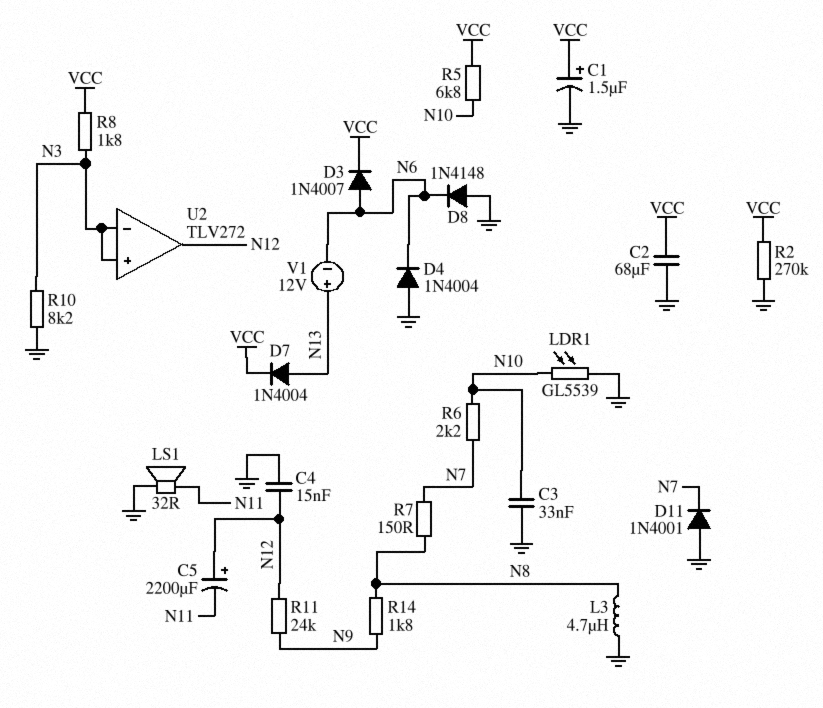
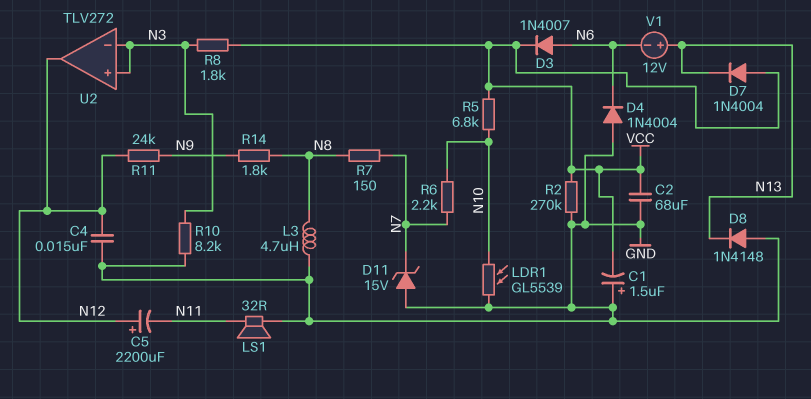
C1: 1.5uF (plus VCC, minus GND) -> 1.5uF (plus GND, minus VCC)
C3: 33nF (GND, N10) -> none
D7: diode 1N4004 (A N13, K VCC) -> diode 1N4004 (A VCC, K N13)
D8: diode 1N4148 (A GND, K N6) -> diode 1N4148 (A GND, K N13)
D11: diode 1N4001 (A GND, K N7) -> zener 15V (A GND, K N7)

